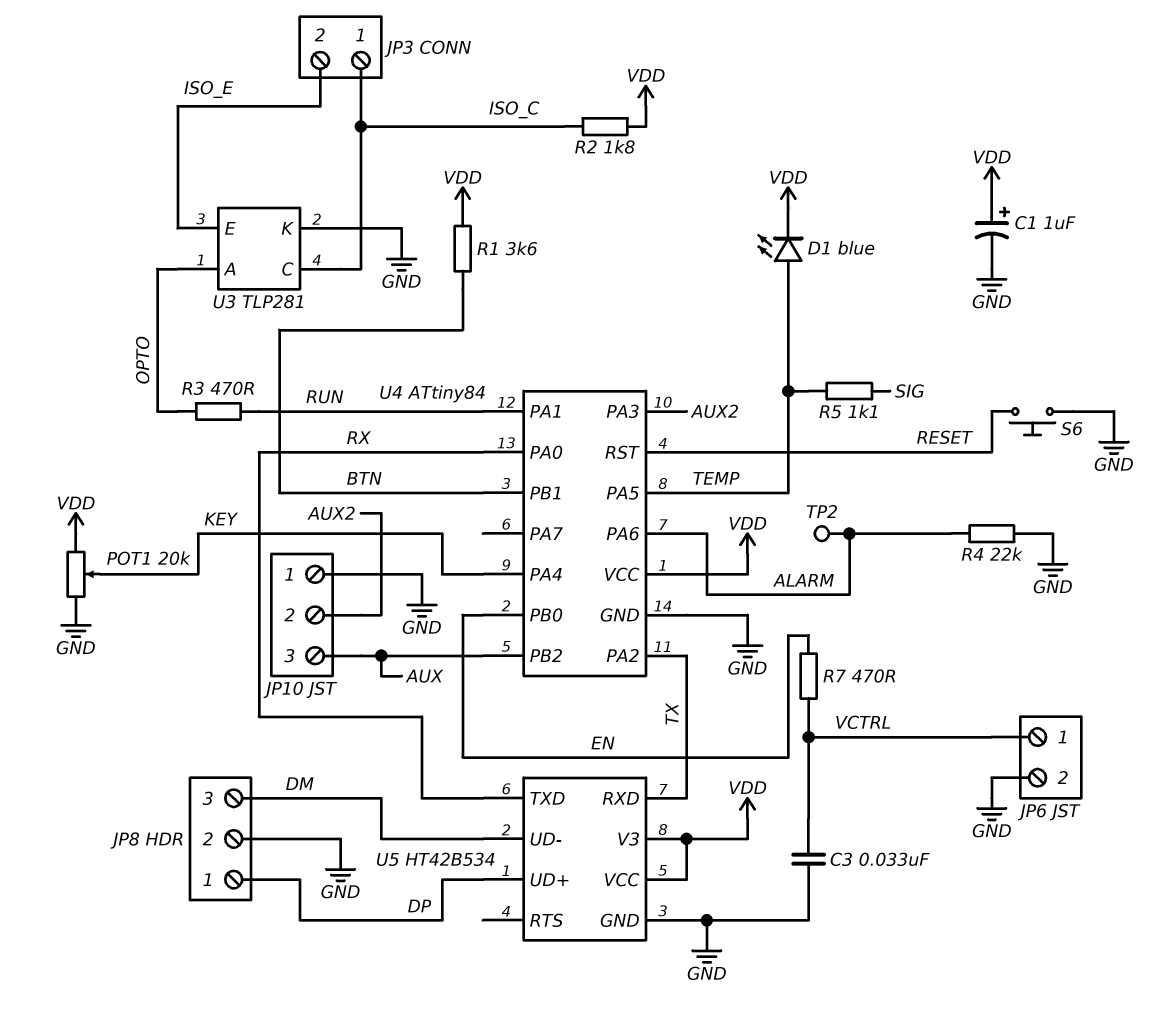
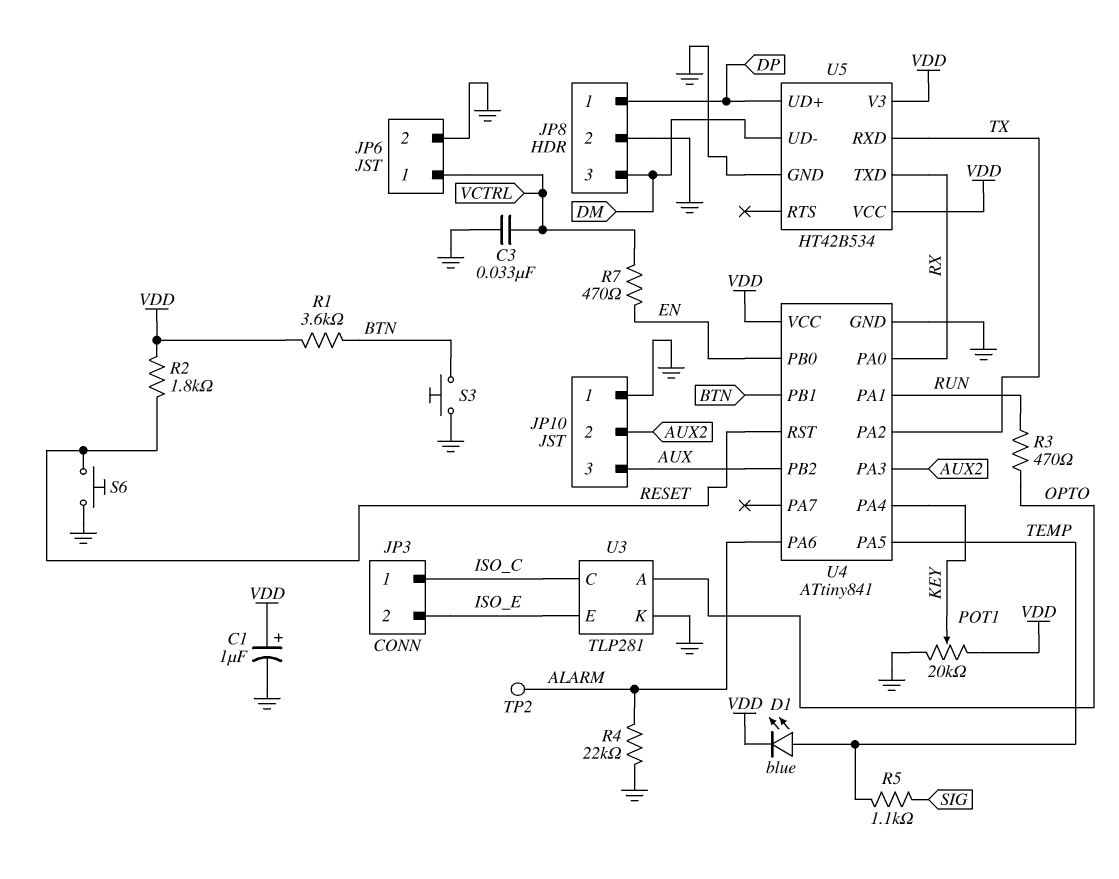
R2: 1.8k (ISO_C, VDD) -> 1.8k (RESET, VDD)
S3: none -> button (BTN, GND)
U4: ATtiny84 -> ATtiny841

